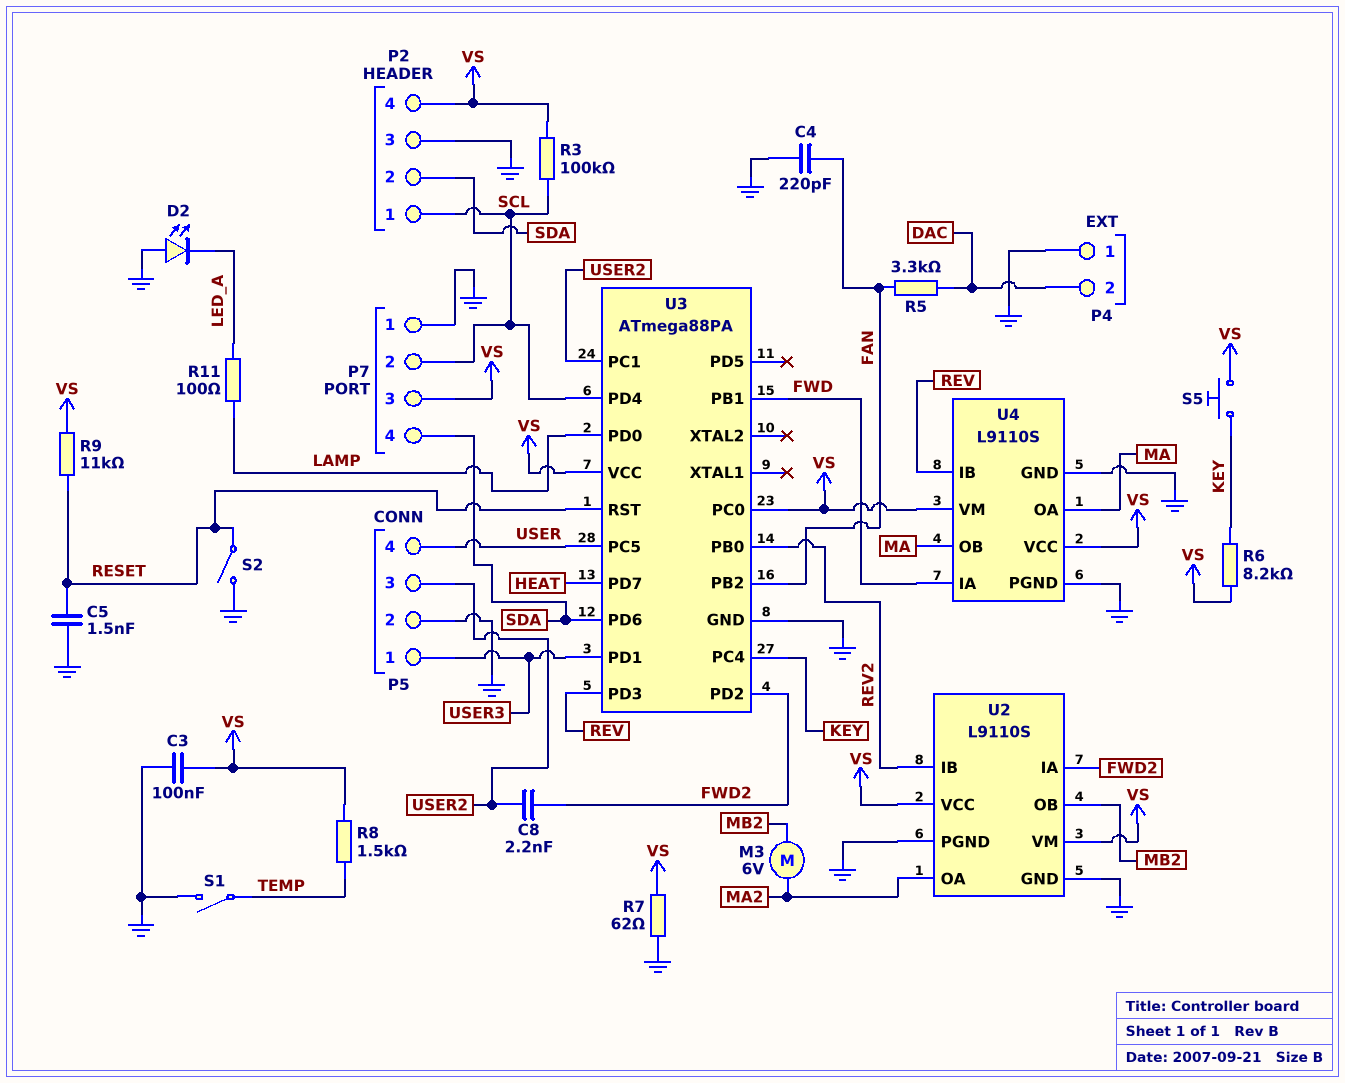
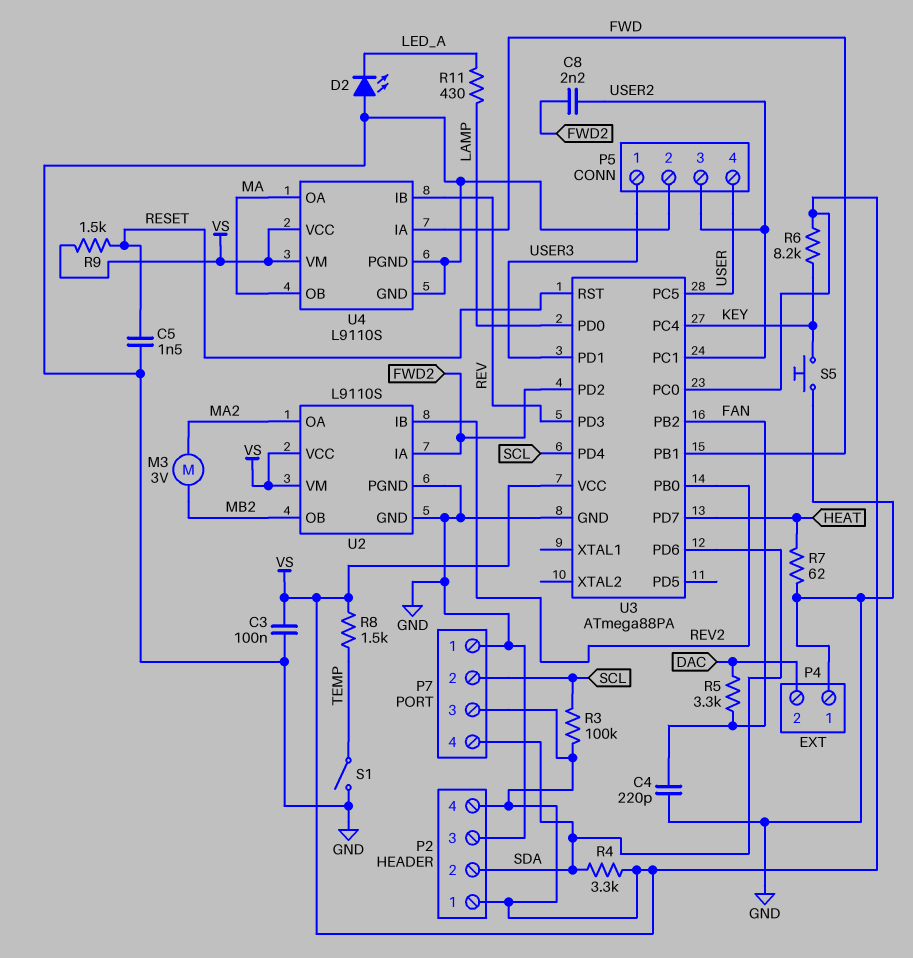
M3: motor 6V (MA2, MB2) -> motor 3V (MA2, MB2)
P2 pin 1: SCL -> VS
R4: none -> 3.3k (SDA, VS)
R7: 62 (GND, VS) -> 62 (GND, HEAT)
R9: 11k (RESET, VS) -> 1.5k (RESET, VS)
R11: 100 (LAMP, LED_A) -> 430 (LAMP, LED_A)
S2: switch (GND, RESET) -> none
S5: button (KEY, VS) -> button (GND, KEY)

